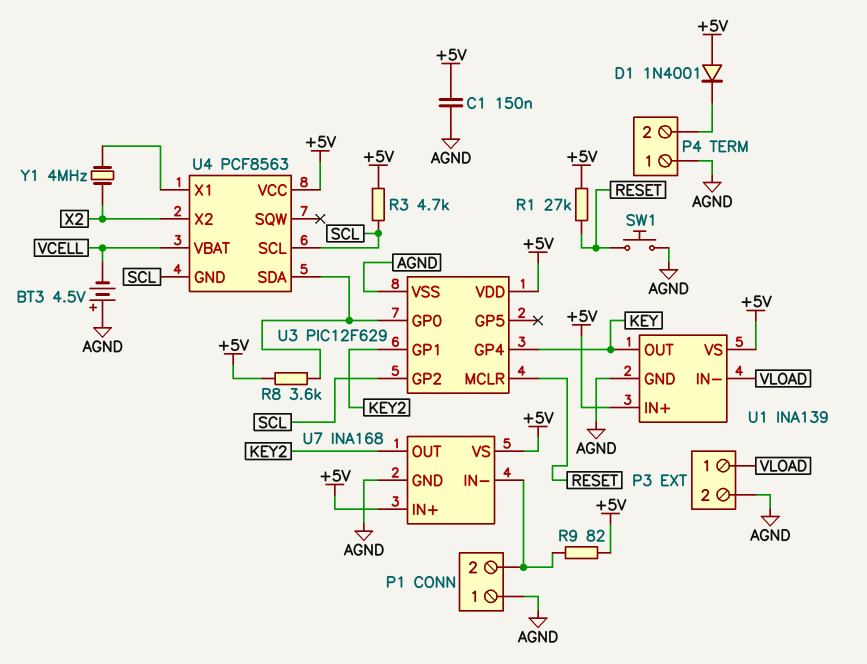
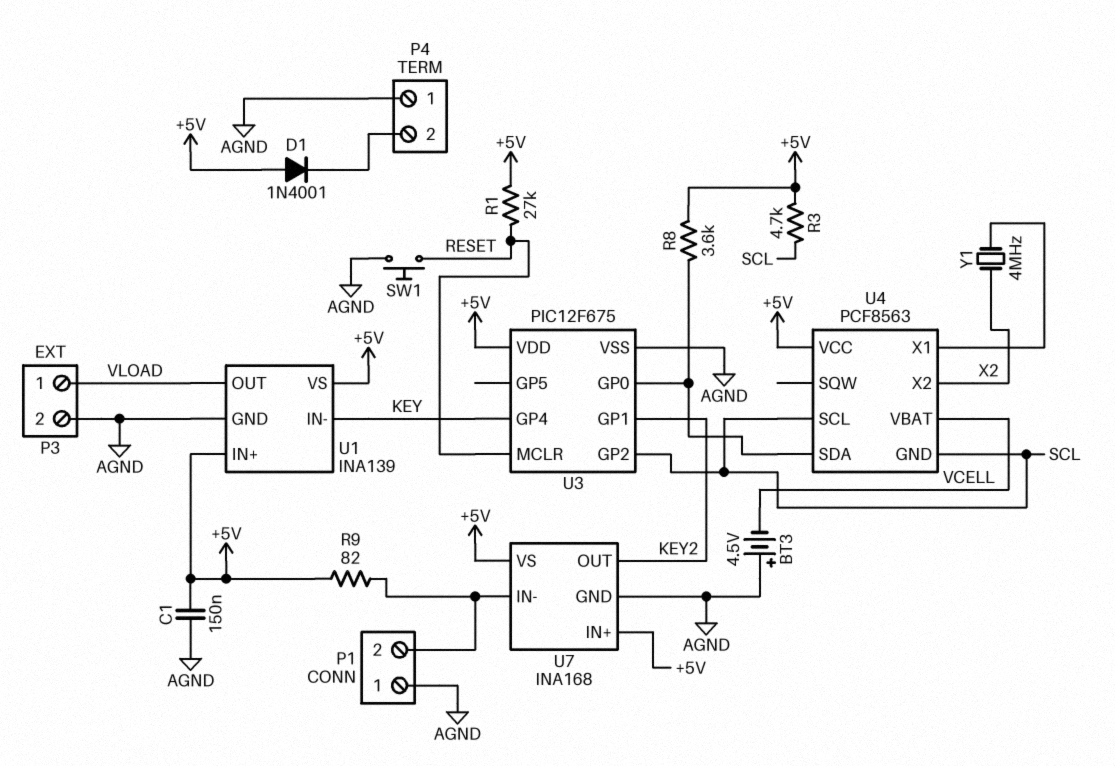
U1 pin IN-: VLOAD -> KEY
U1 pin OUT: KEY -> VLOAD
U3: PIC12F629 -> PIC12F675

